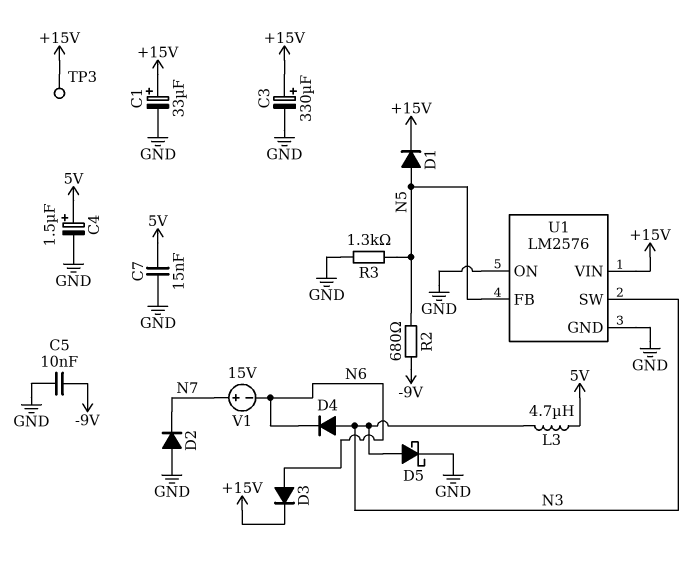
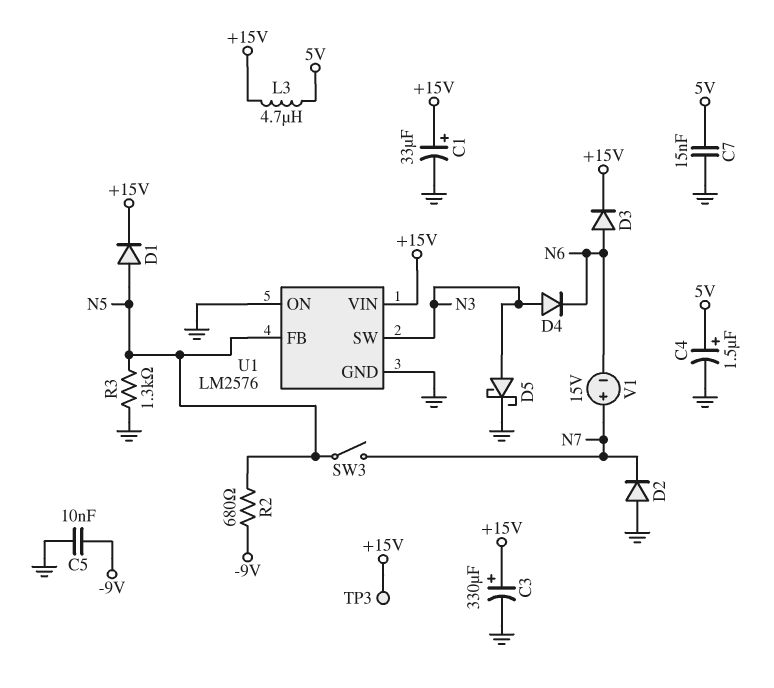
L3: 4.7uH (5V, N3) -> 4.7uH (+15V, 5V)
SW3: none -> switch (N5, N7)

